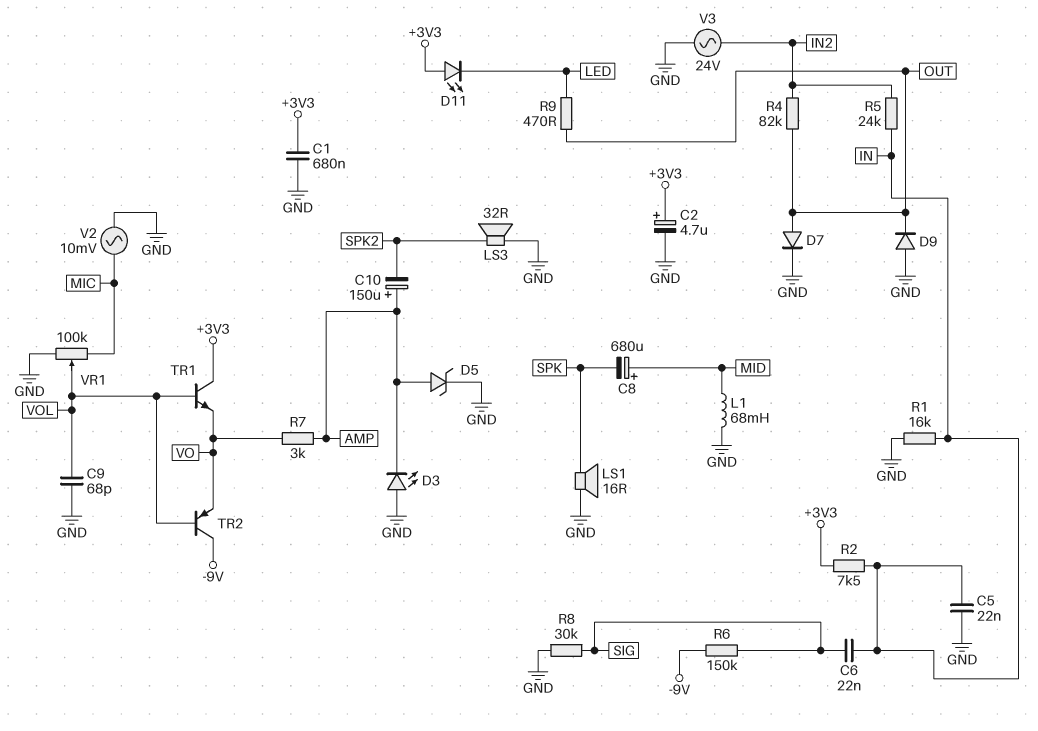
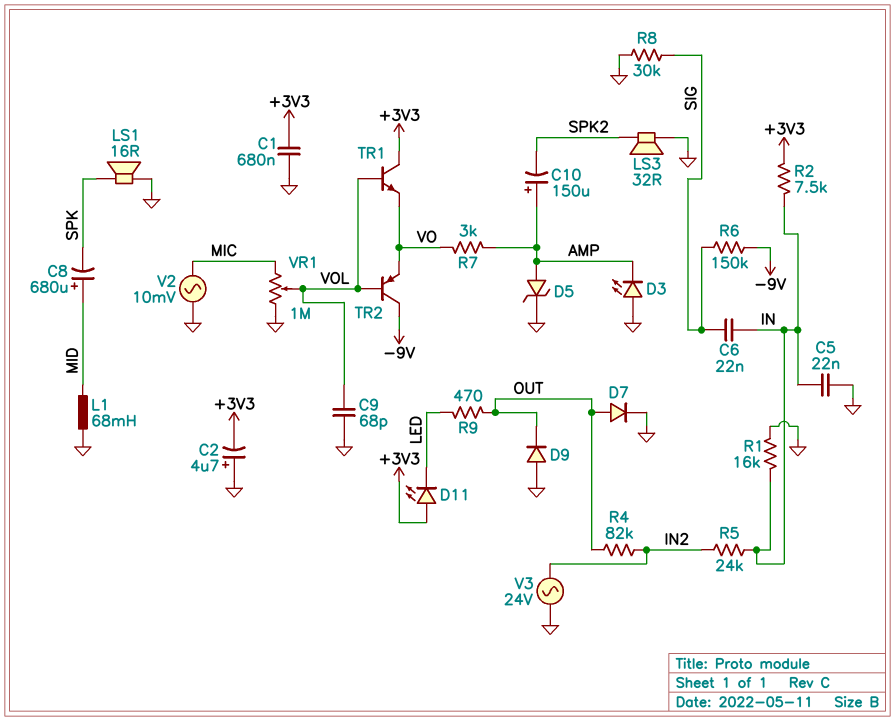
C2: 4.7uF (plus +3V3, minus GND) -> 4.7uF (plus GND, minus +3V3)
VR1: 100k (GND, MIC, wiper VOL) -> 1M (GND, MIC, wiper VOL)

